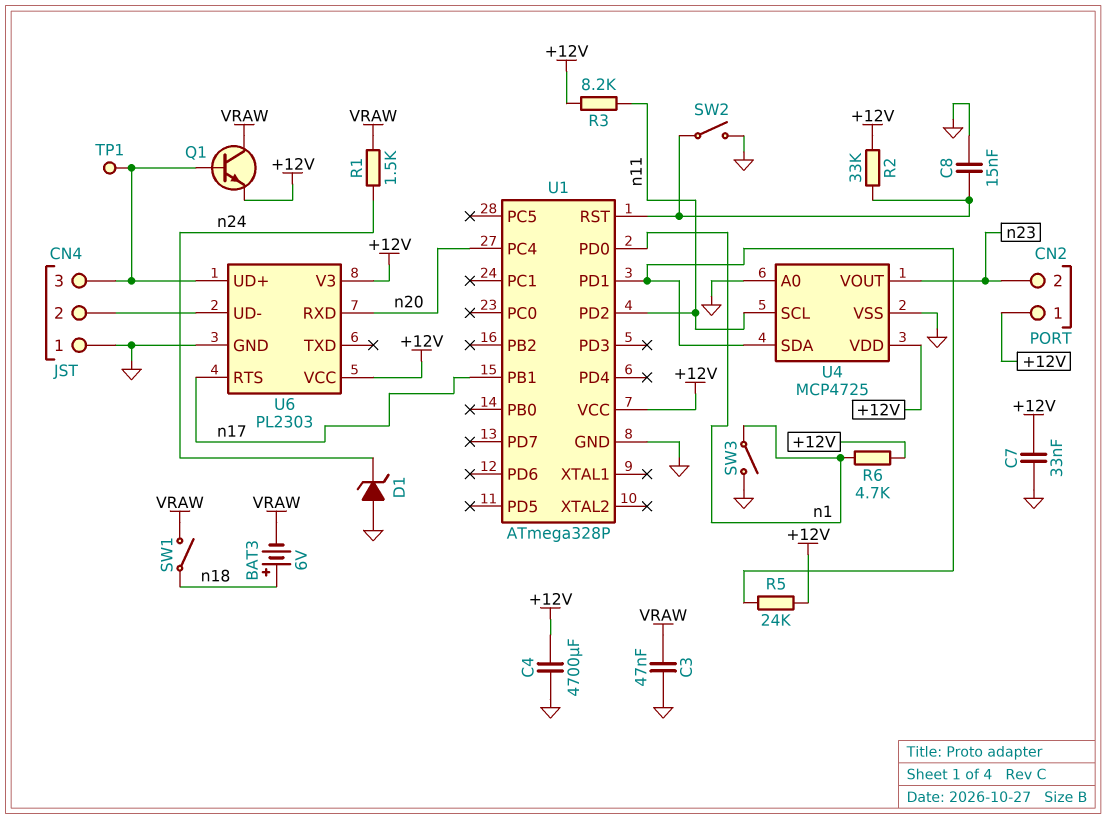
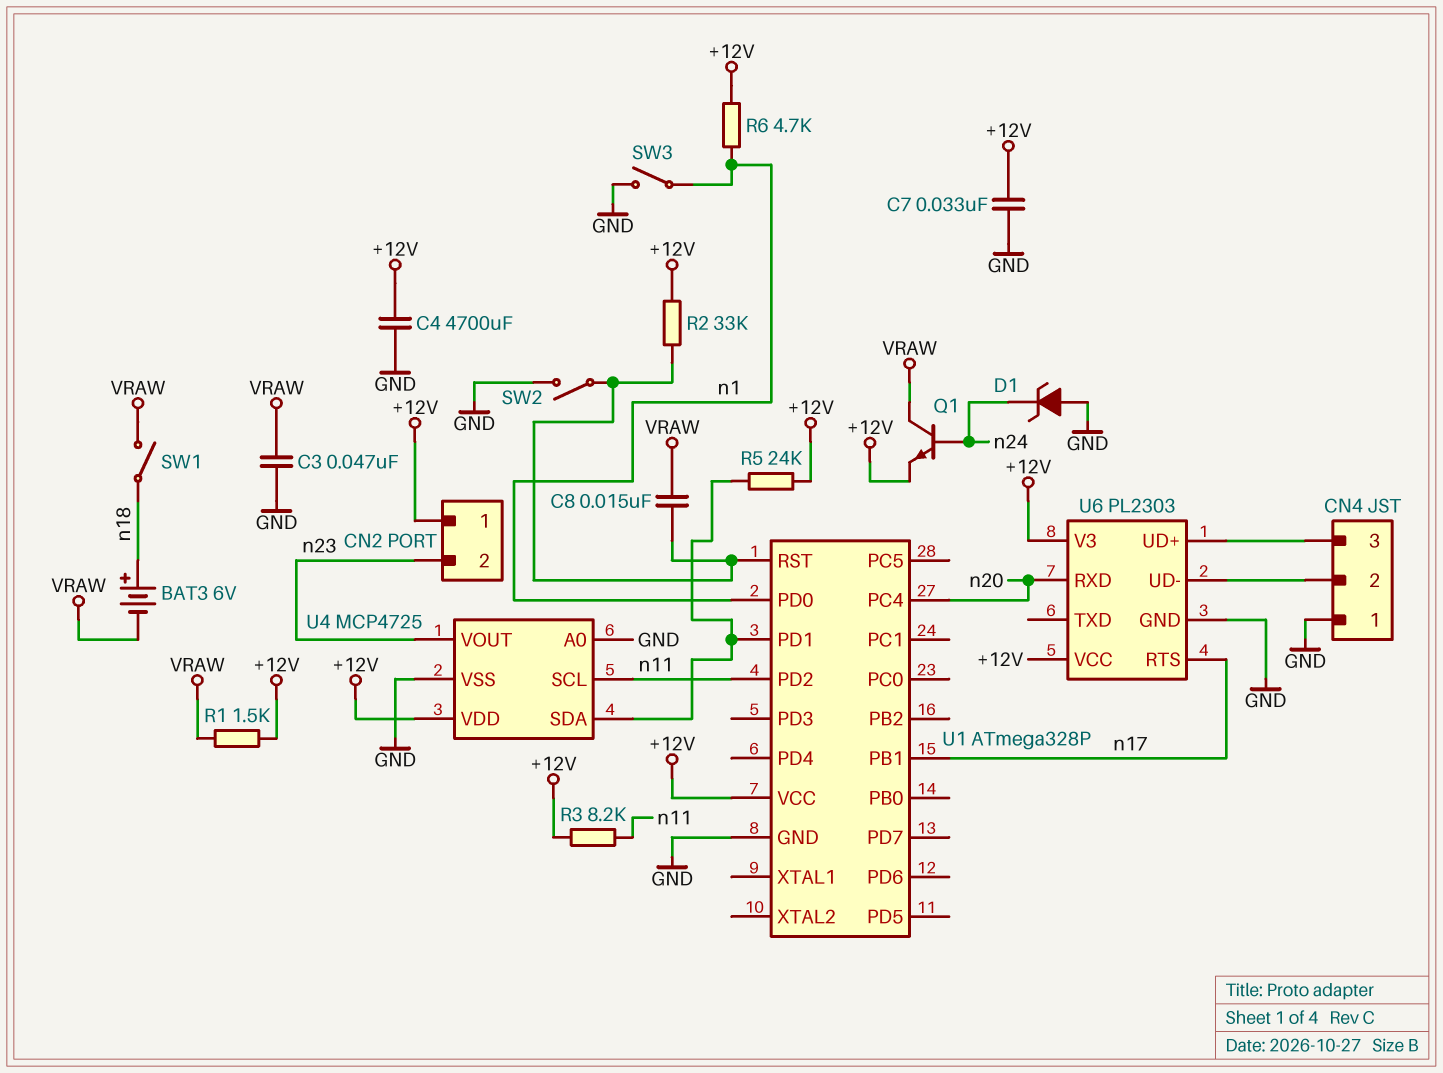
C8: 15nF (GND, U1/RST) -> 15nF (U1/RST, VRAW)
Q1: NPN (B CN4/3, C VRAW, E +12V) -> NPN (B n24, C VRAW, E +12V)
R1: 1.5k (VRAW, n24) -> 1.5k (+12V, VRAW)
TP1: test point (CN4/3) -> none

